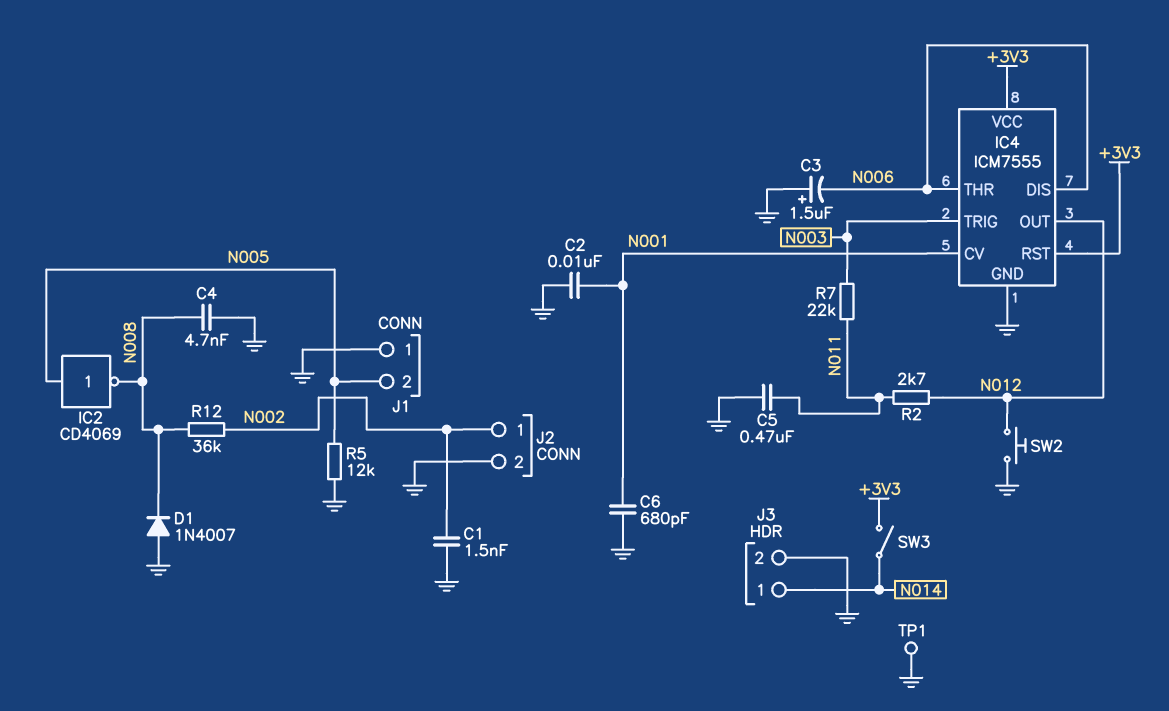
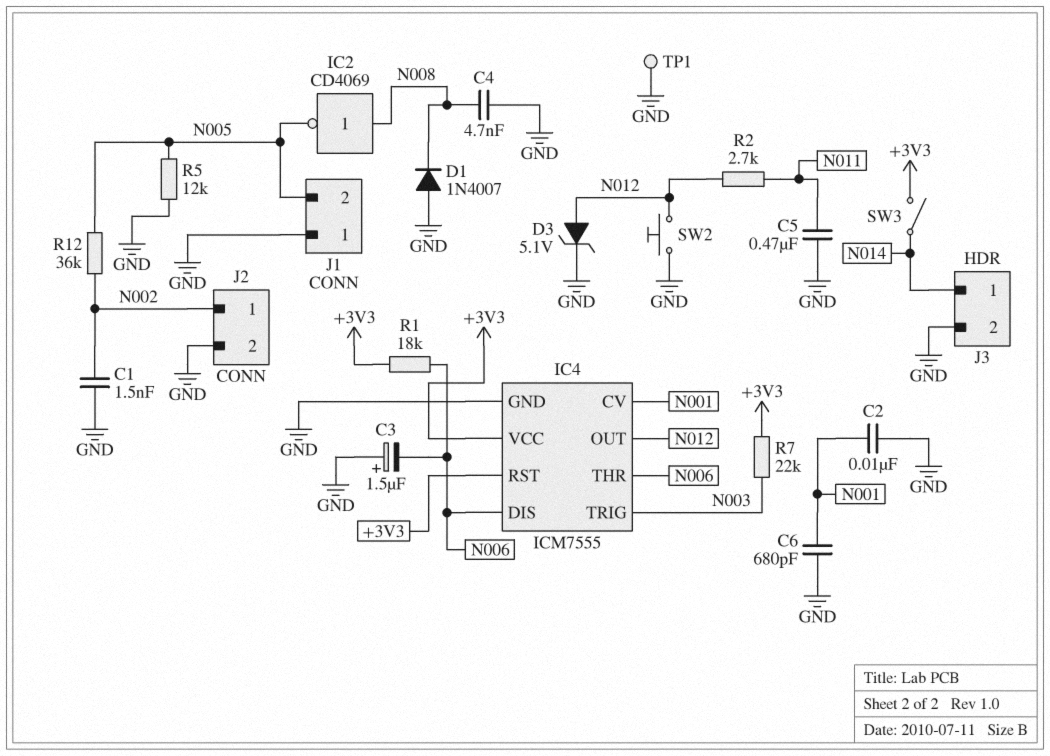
D3: none -> zener 5.1V (A N012, K GND)
IC2: NOT CD4069 (in N005, out N008) -> NOT CD4069 (in N008, out N005)
R1: none -> 18k (+3V3, N006)
R7: 22k (N003, N011) -> 22k (+3V3, N003)
R12: 36k (N002, N008) -> 36k (N002, N005)

